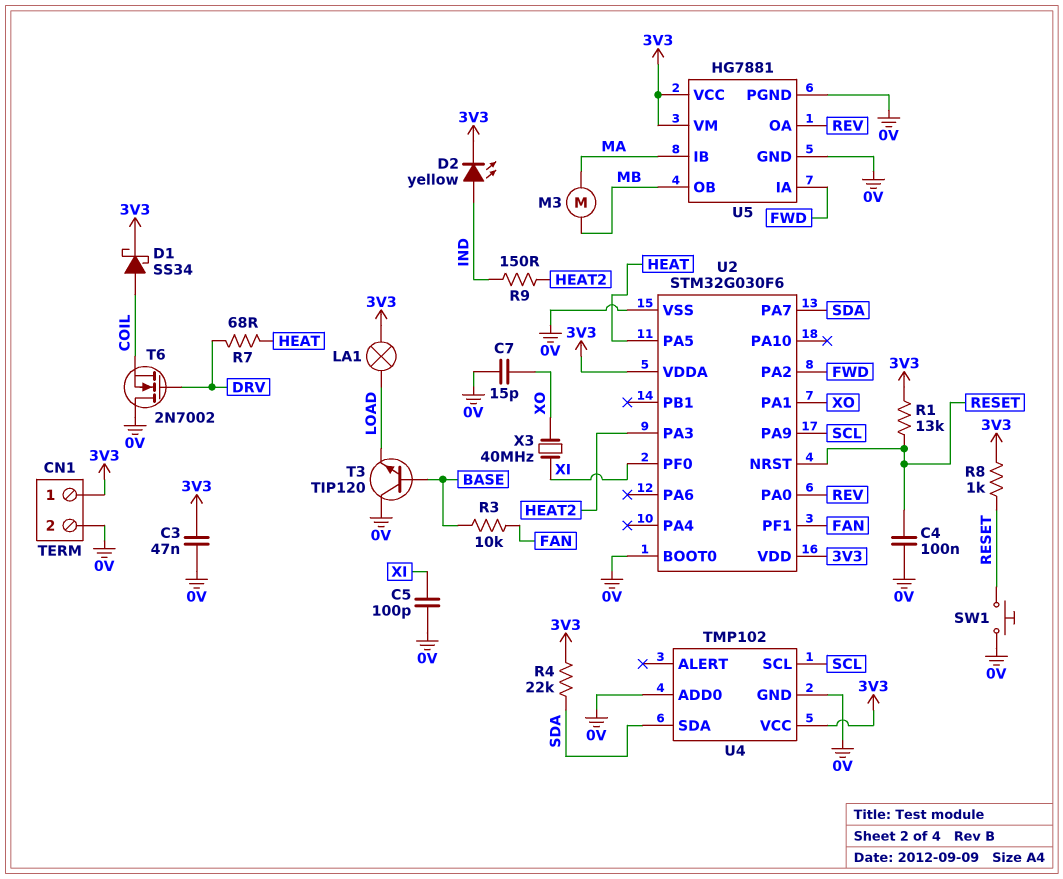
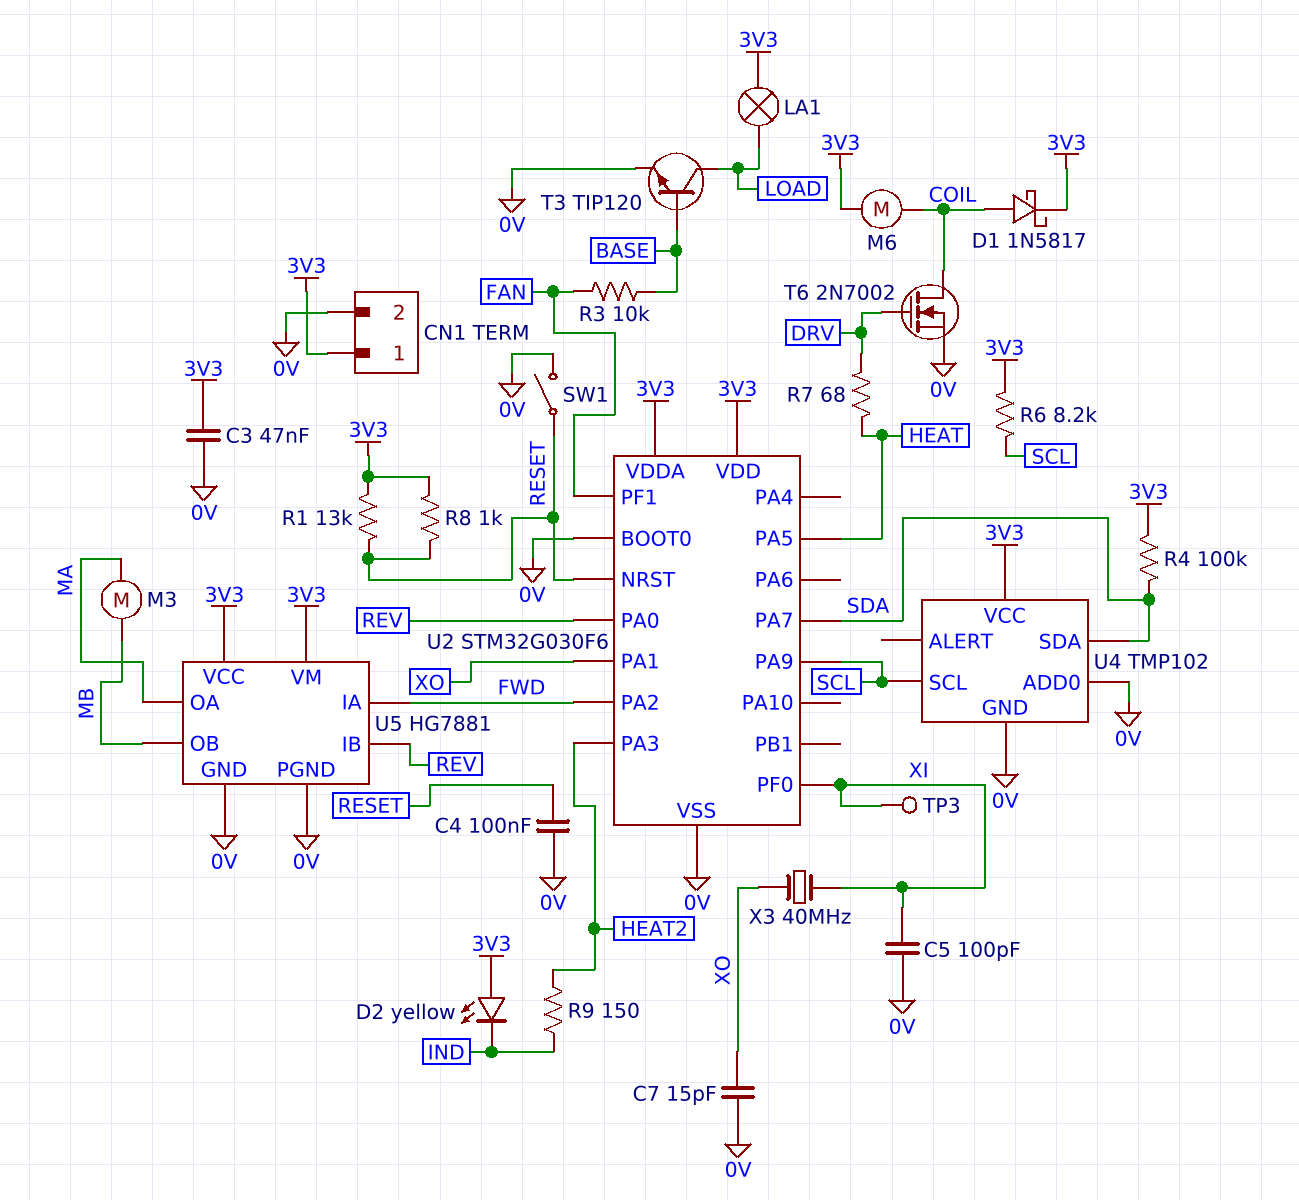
D1: schottky SS34 (A COIL, K 3V3) -> schottky 1N5817 (A COIL, K 3V3)
D2: LED yellow (A IND, K 3V3) -> LED yellow (A 3V3, K IND)
M6: none -> motor (3V3, COIL)
R4: 22k (3V3, SDA) -> 100k (3V3, SDA)
R6: none -> 8.2k (3V3, SCL)
SW1: button (0V, RESET) -> switch (0V, RESET)
T3: NPN TIP120 (B BASE, C 0V, E LOAD) -> NPN TIP120 (B BASE, C LOAD, E 0V)
T6: NMOS 2N7002 (G DRV, D 0V, S COIL) -> NMOS 2N7002 (G DRV, D COIL, S 0V)
TP3: none -> test point (XI)
U5 pin IB: MA -> REV
U5 pin OA: REV -> MA

